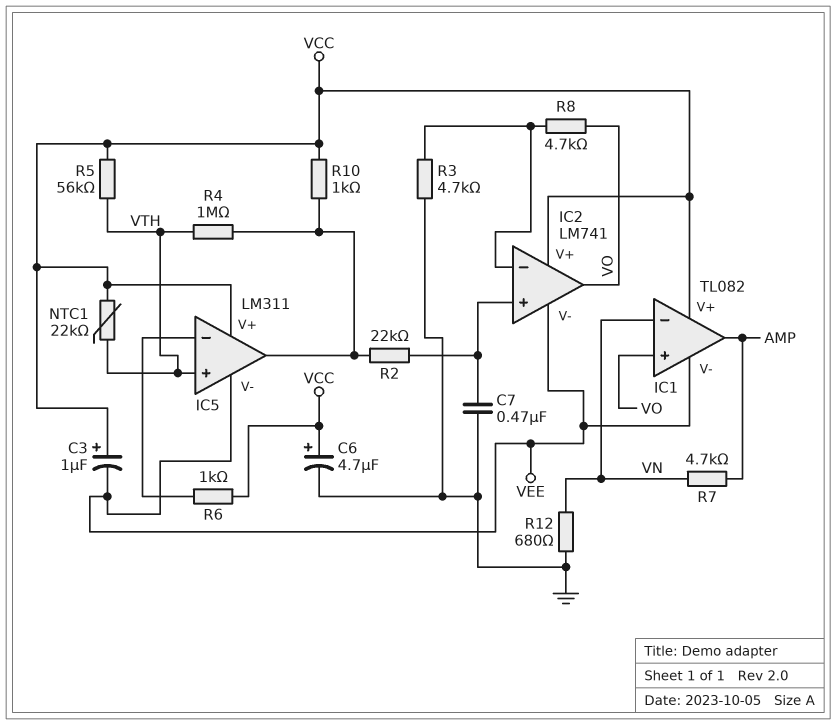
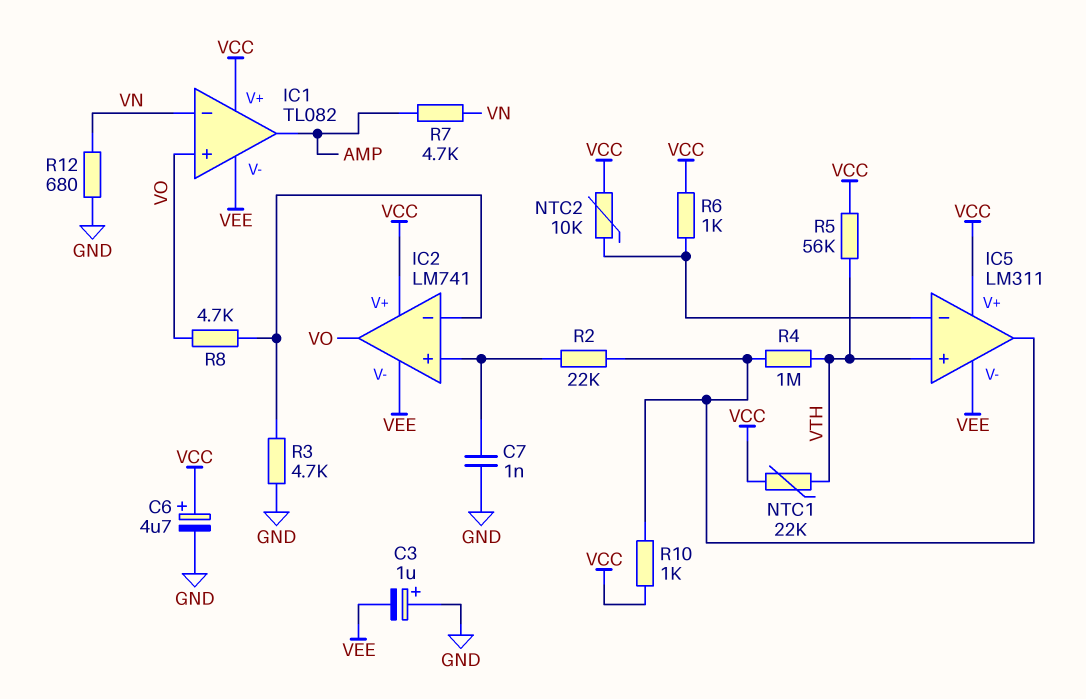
C3: 1uF (plus VCC, minus VEE) -> 1uF (plus GND, minus VEE)
C7: 470nF (GND, IC2/in+) -> 1nF (GND, IC2/in+)
NTC2: none -> 10k (IC5/in-, VCC)

